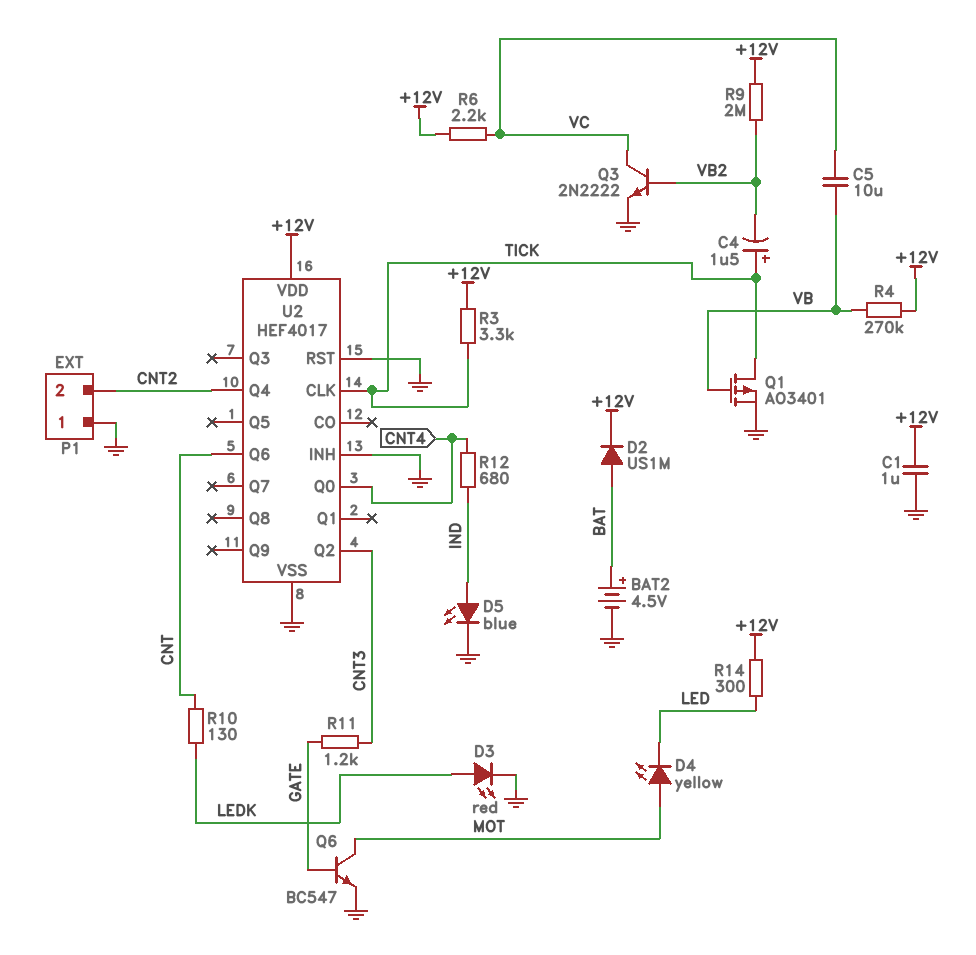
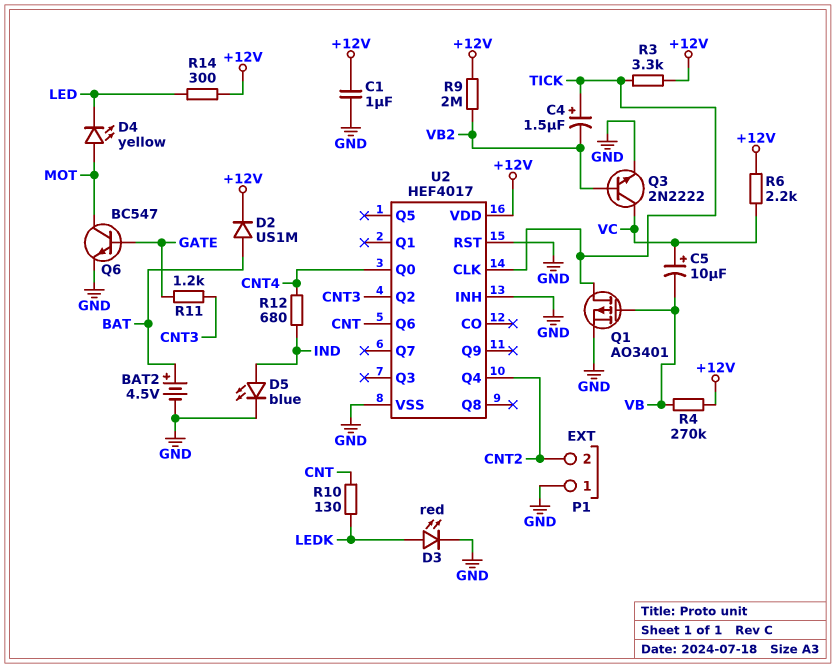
C5: 10uF (VB, VC) -> 10uF (plus VC, minus VB)

